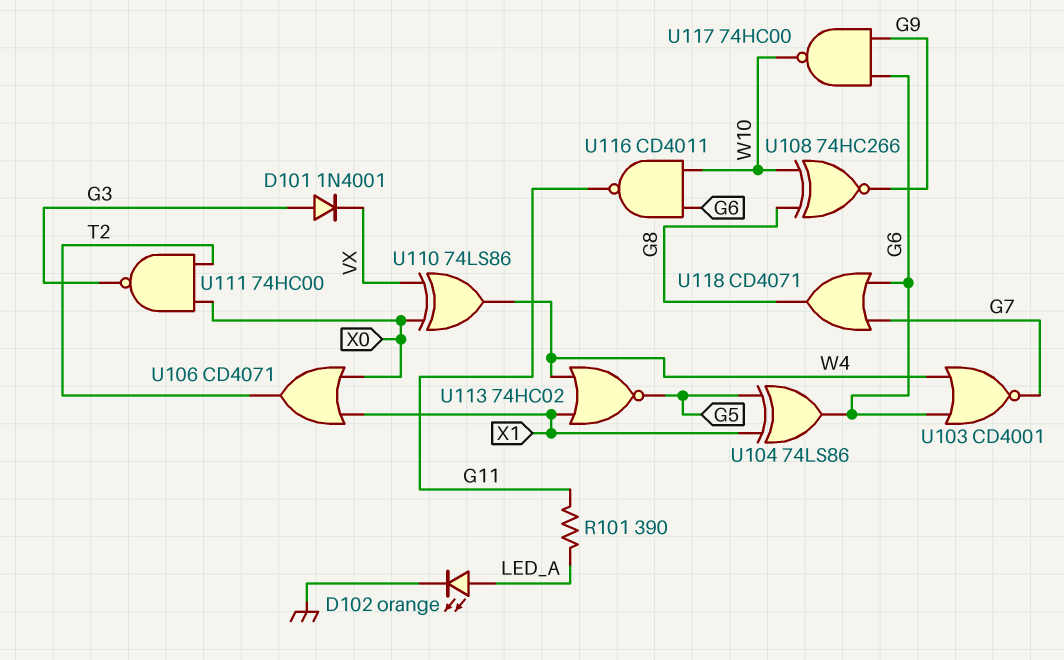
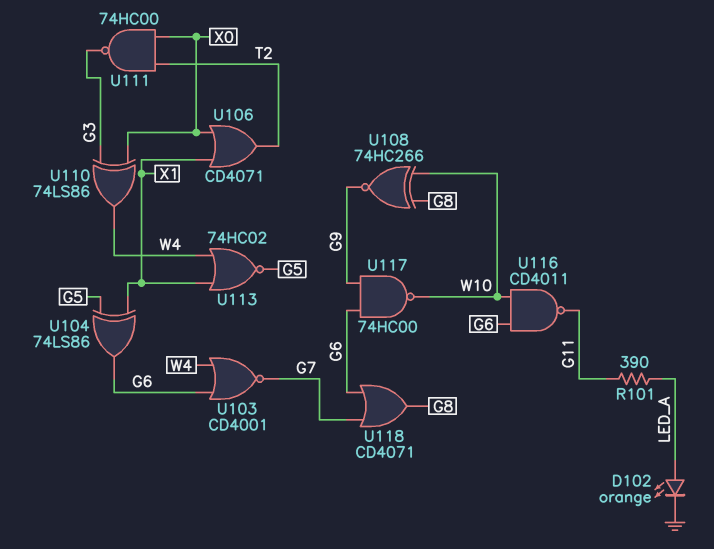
D101: diode 1N4001 (A G3, K VX) -> none
U110: XOR 74LS86 (in VX, in X0, out W4) -> XOR 74LS86 (in G3, in X0, out W4)

